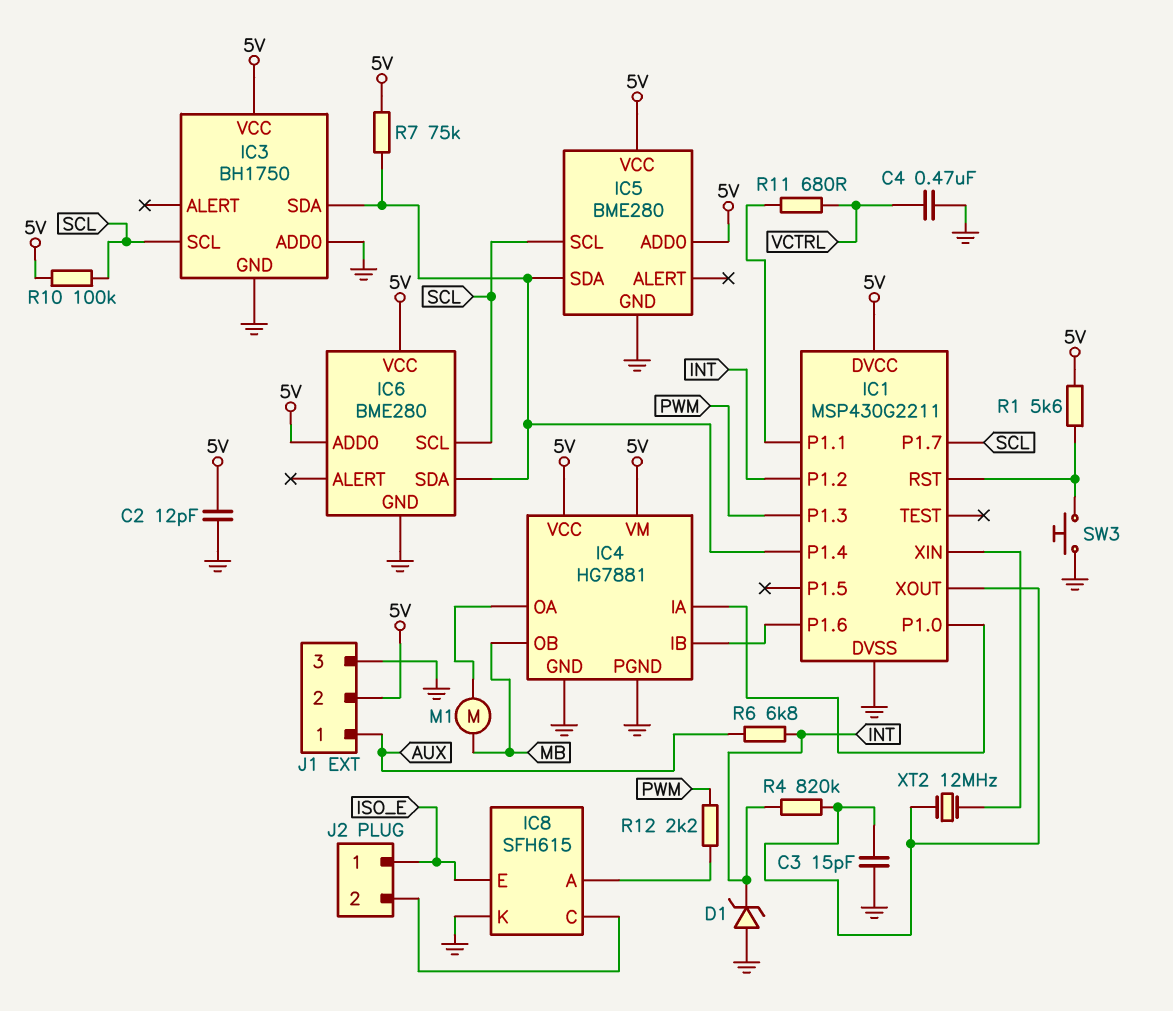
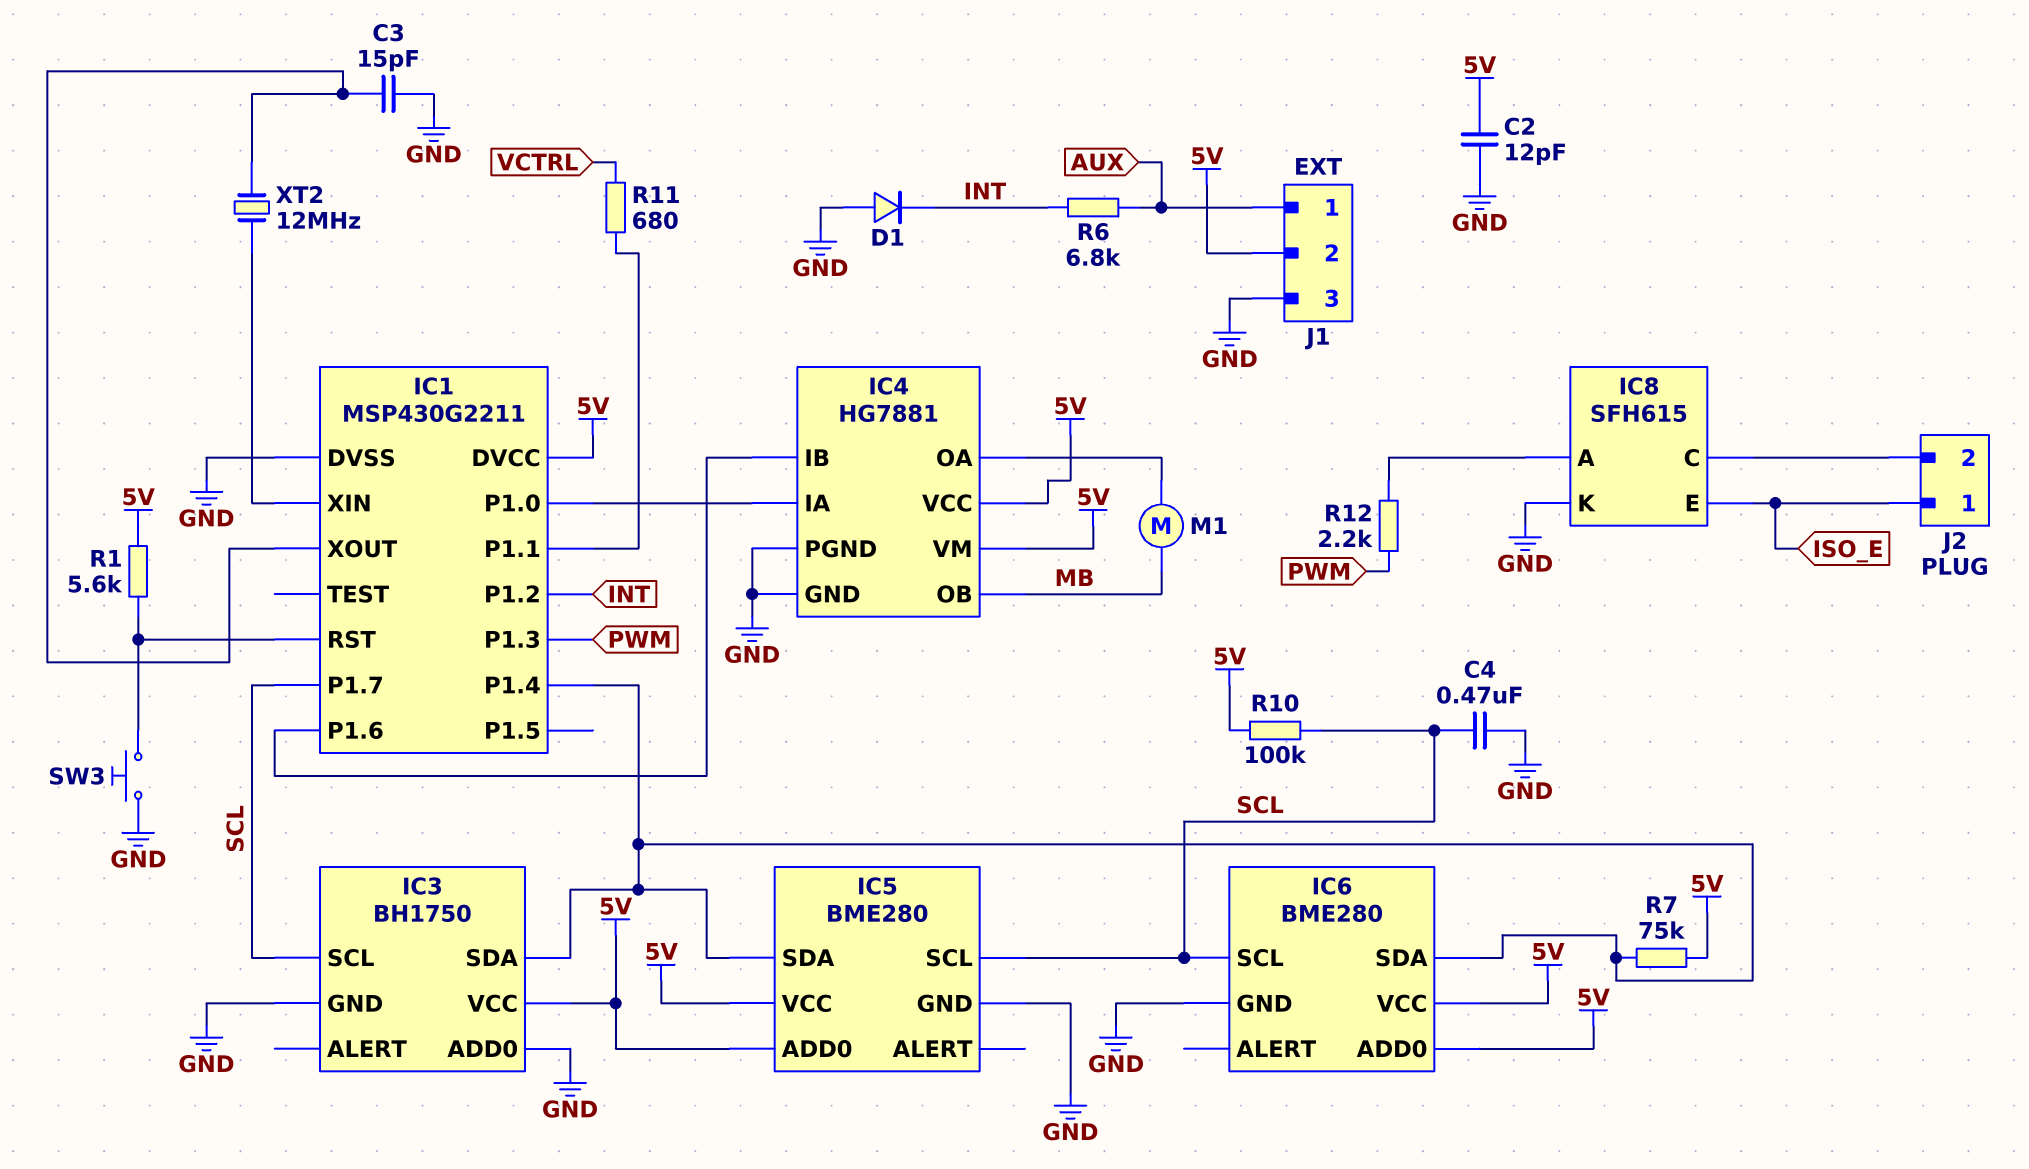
C4: 470nF (GND, VCTRL) -> 470nF (GND, SCL)
D1: zener (A GND, K INT) -> diode (A GND, K INT)
R4: 820k (IC1/XOUT, INT) -> none

